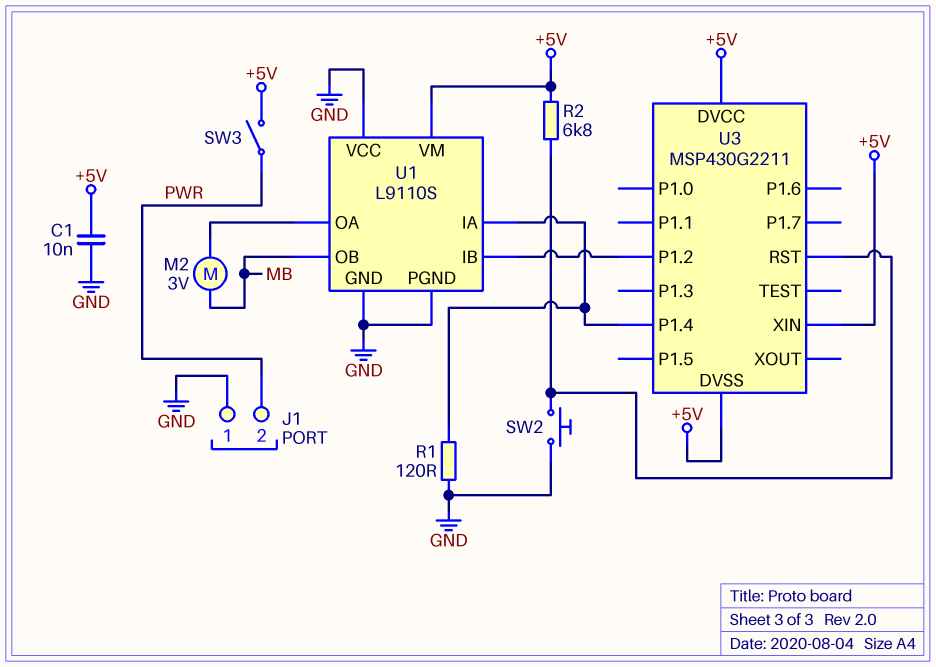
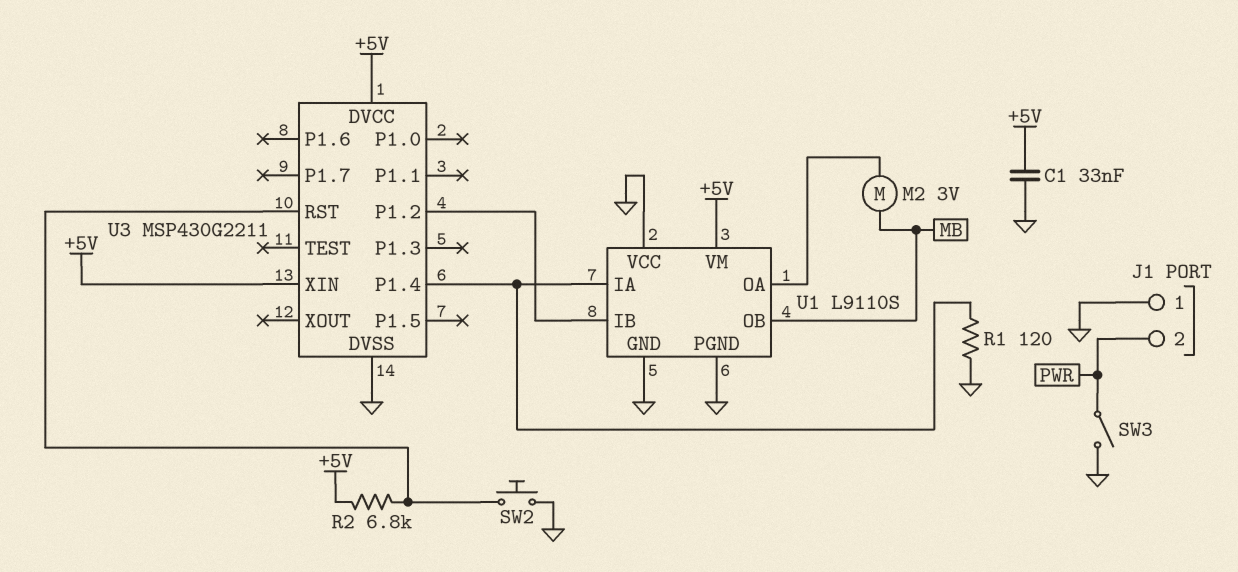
C1: 10nF (+5V, GND) -> 33nF (+5V, GND)
SW3: switch (+5V, PWR) -> switch (GND, PWR)
U3 pin DVSS: +5V -> GND

